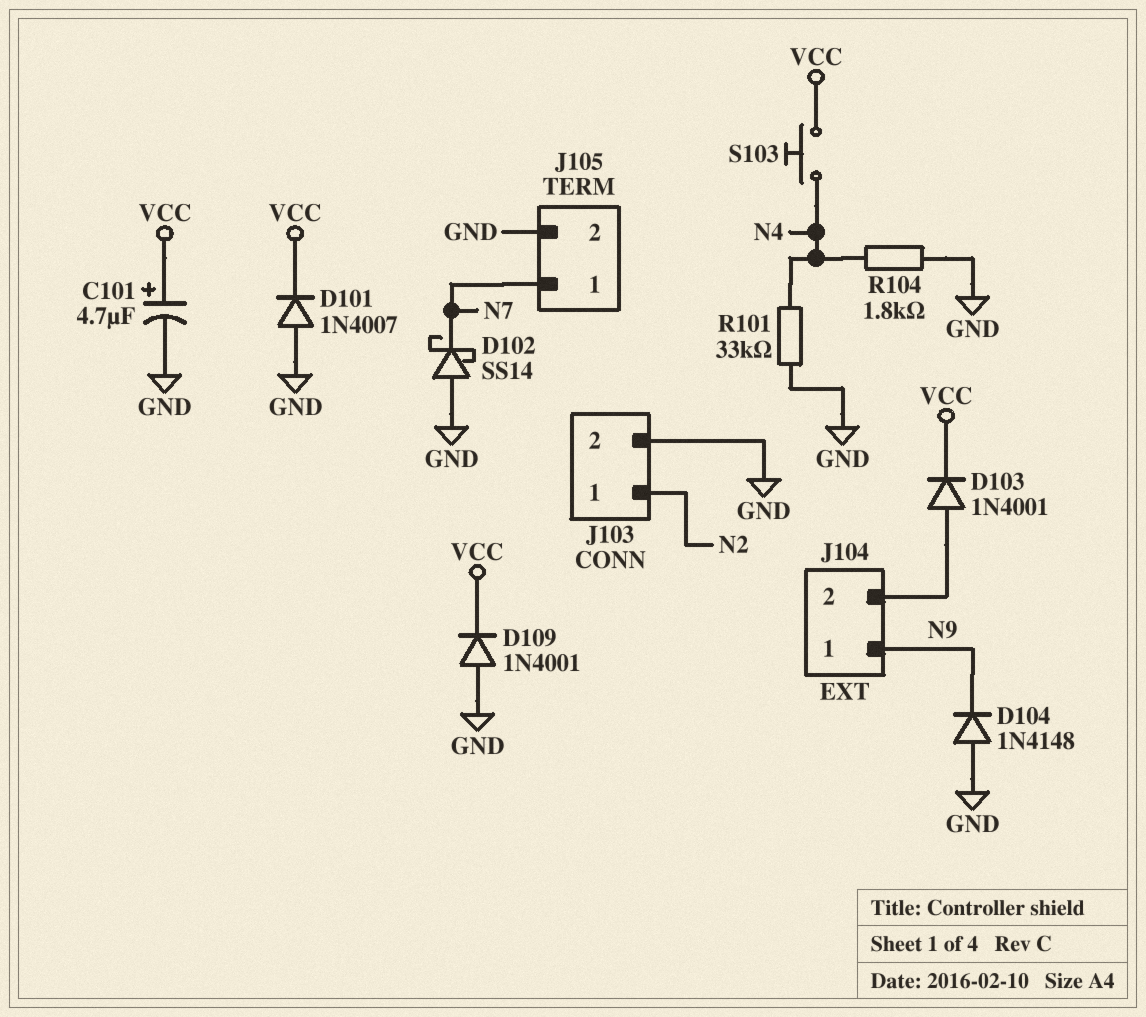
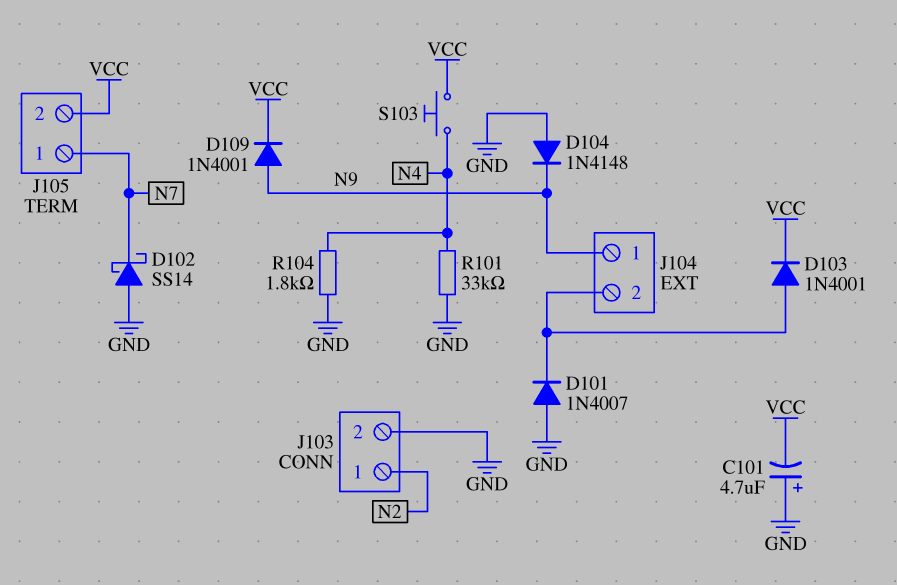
C101: 4.7uF (plus VCC, minus GND) -> 4.7uF (plus GND, minus VCC)
D101: diode 1N4007 (A GND, K VCC) -> diode 1N4007 (A GND, K J104/2)
D109: diode 1N4001 (A GND, K VCC) -> diode 1N4001 (A N9, K VCC)
J105 pin 2: GND -> VCC

